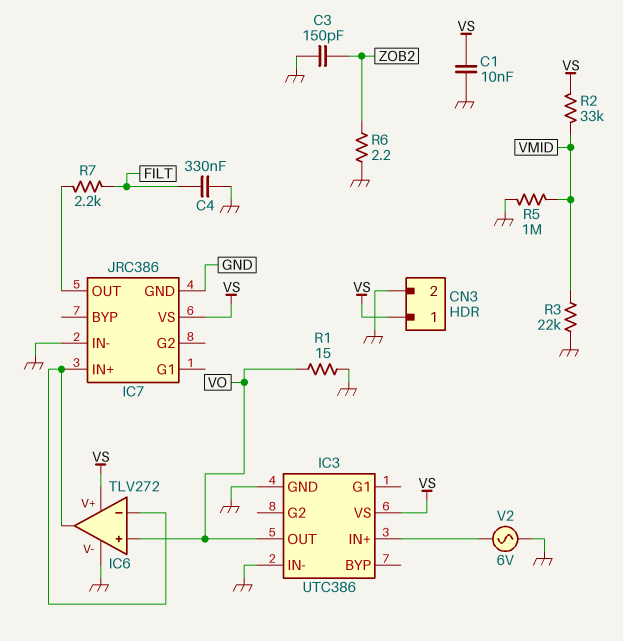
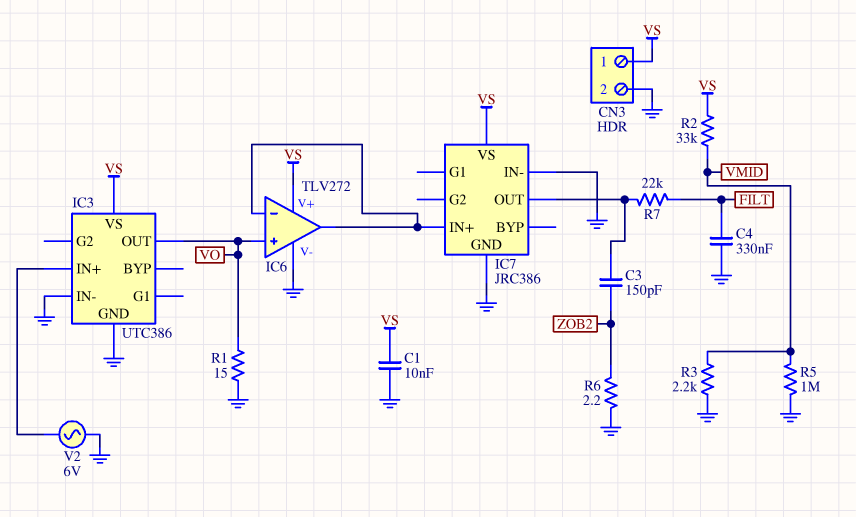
C3: 150pF (GND, ZOB2) -> 150pF (IC7/OUT, ZOB2)
R3: 22k (GND, VMID) -> 2.2k (GND, VMID)
R7: 2.2k (FILT, IC7/OUT) -> 22k (FILT, IC7/OUT)

